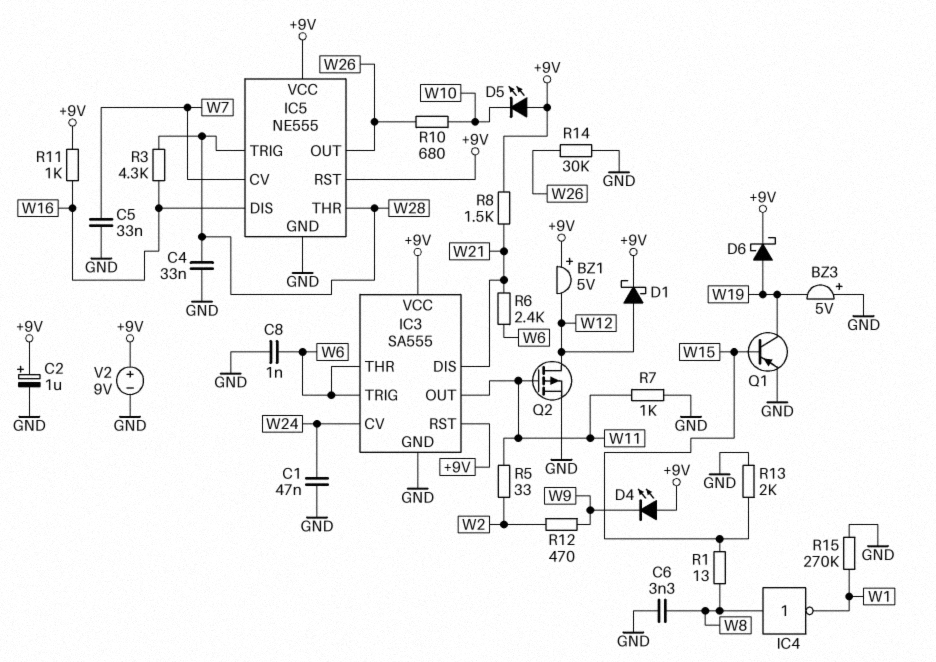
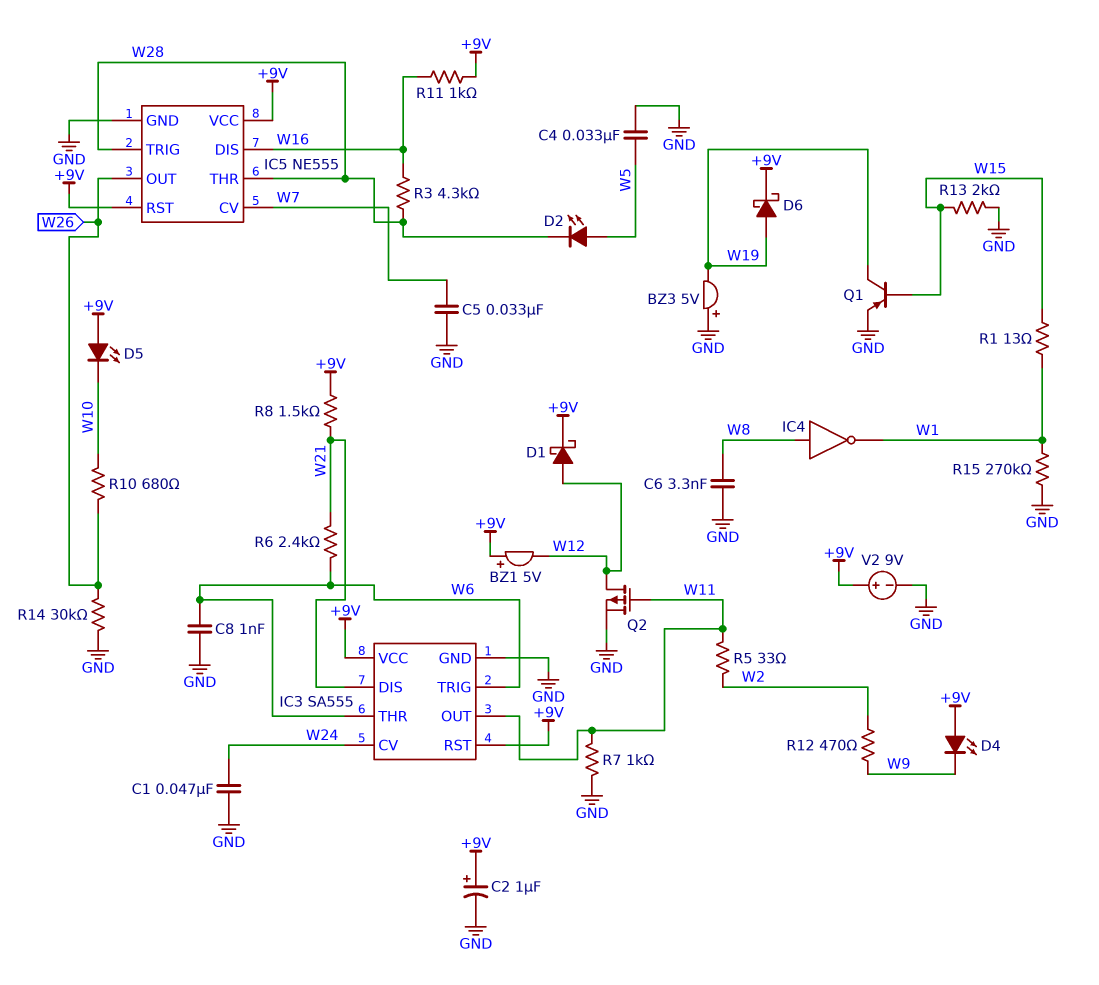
C4: 33nF (GND, W28) -> 33nF (GND, W5)
D2: none -> LED (A W5, K W28)
R1: 13 (W8, W15) -> 13 (W1, W15)

